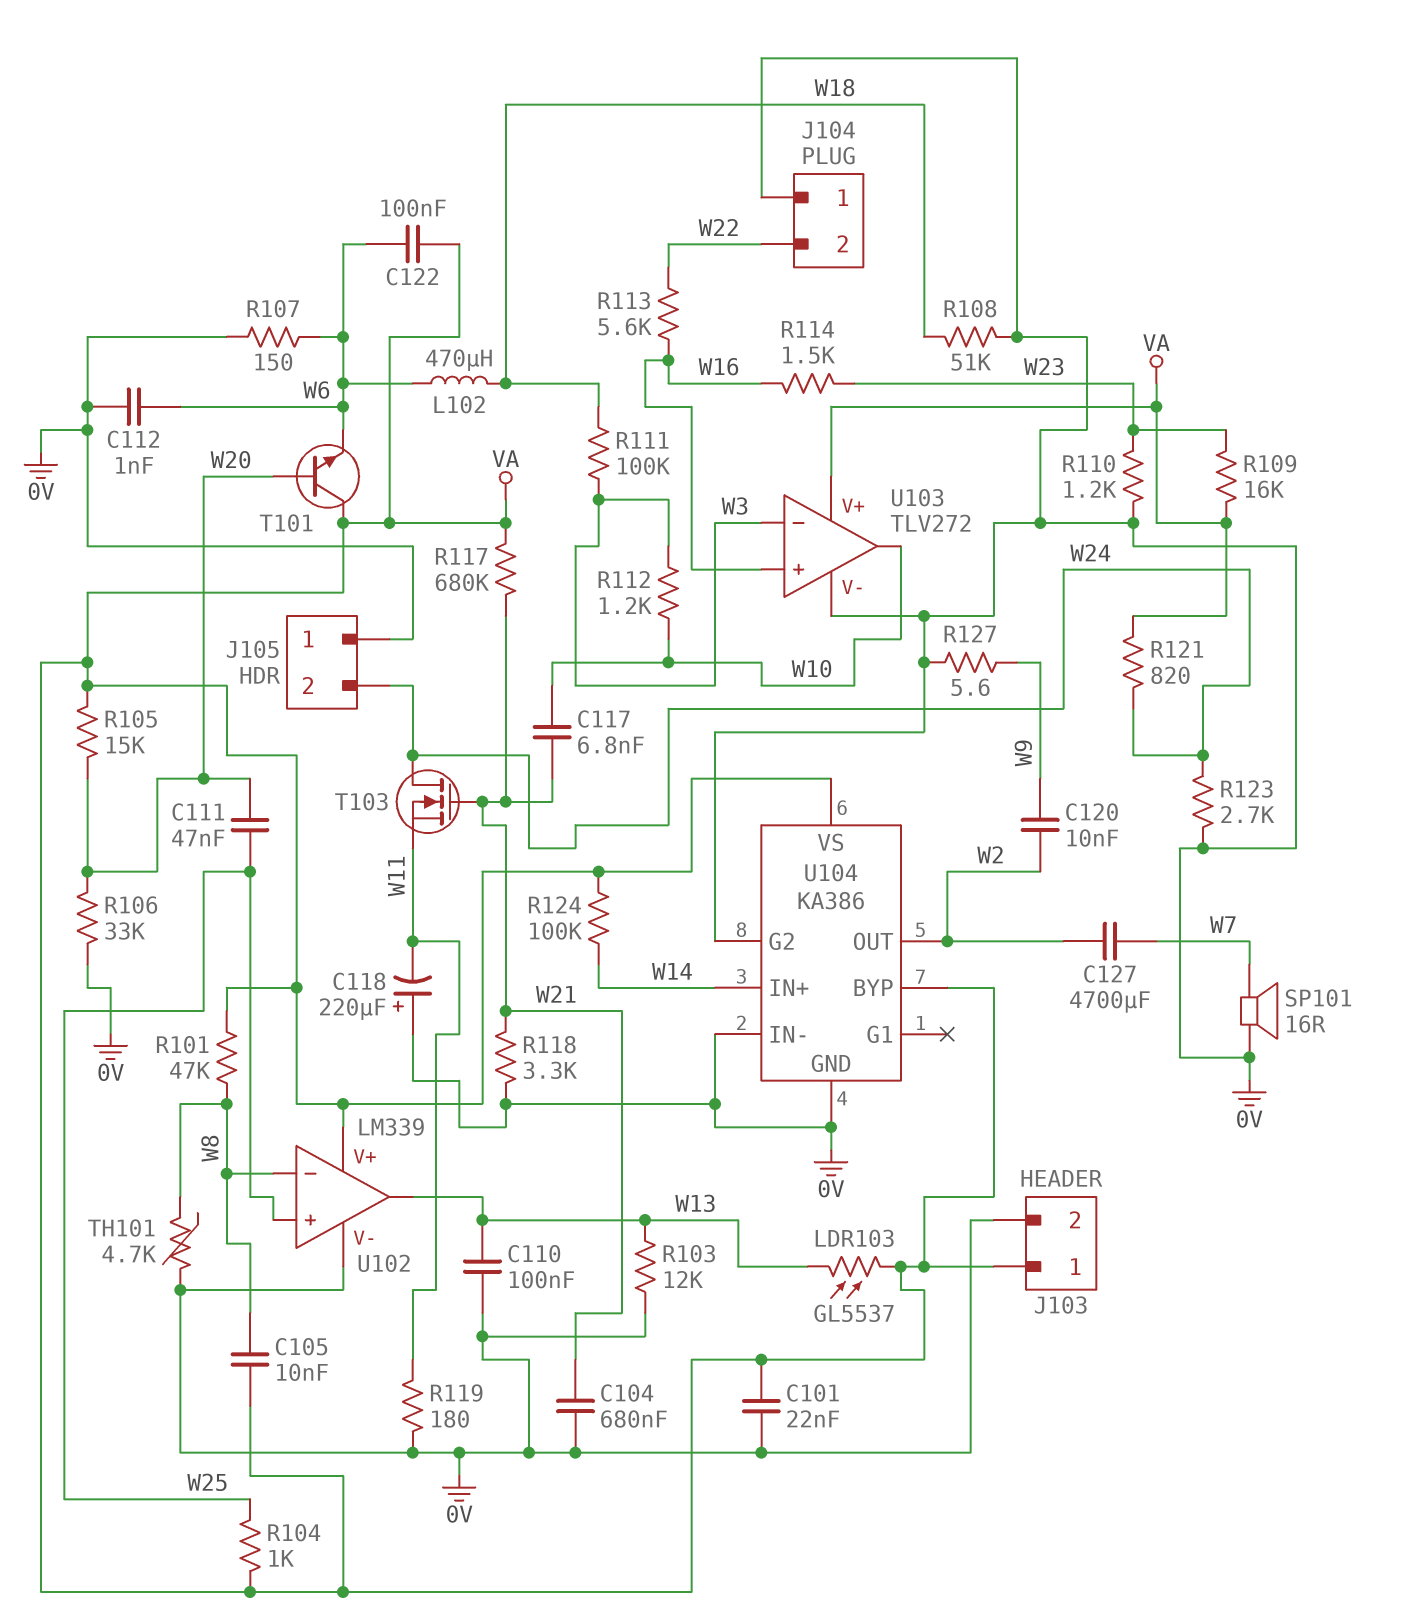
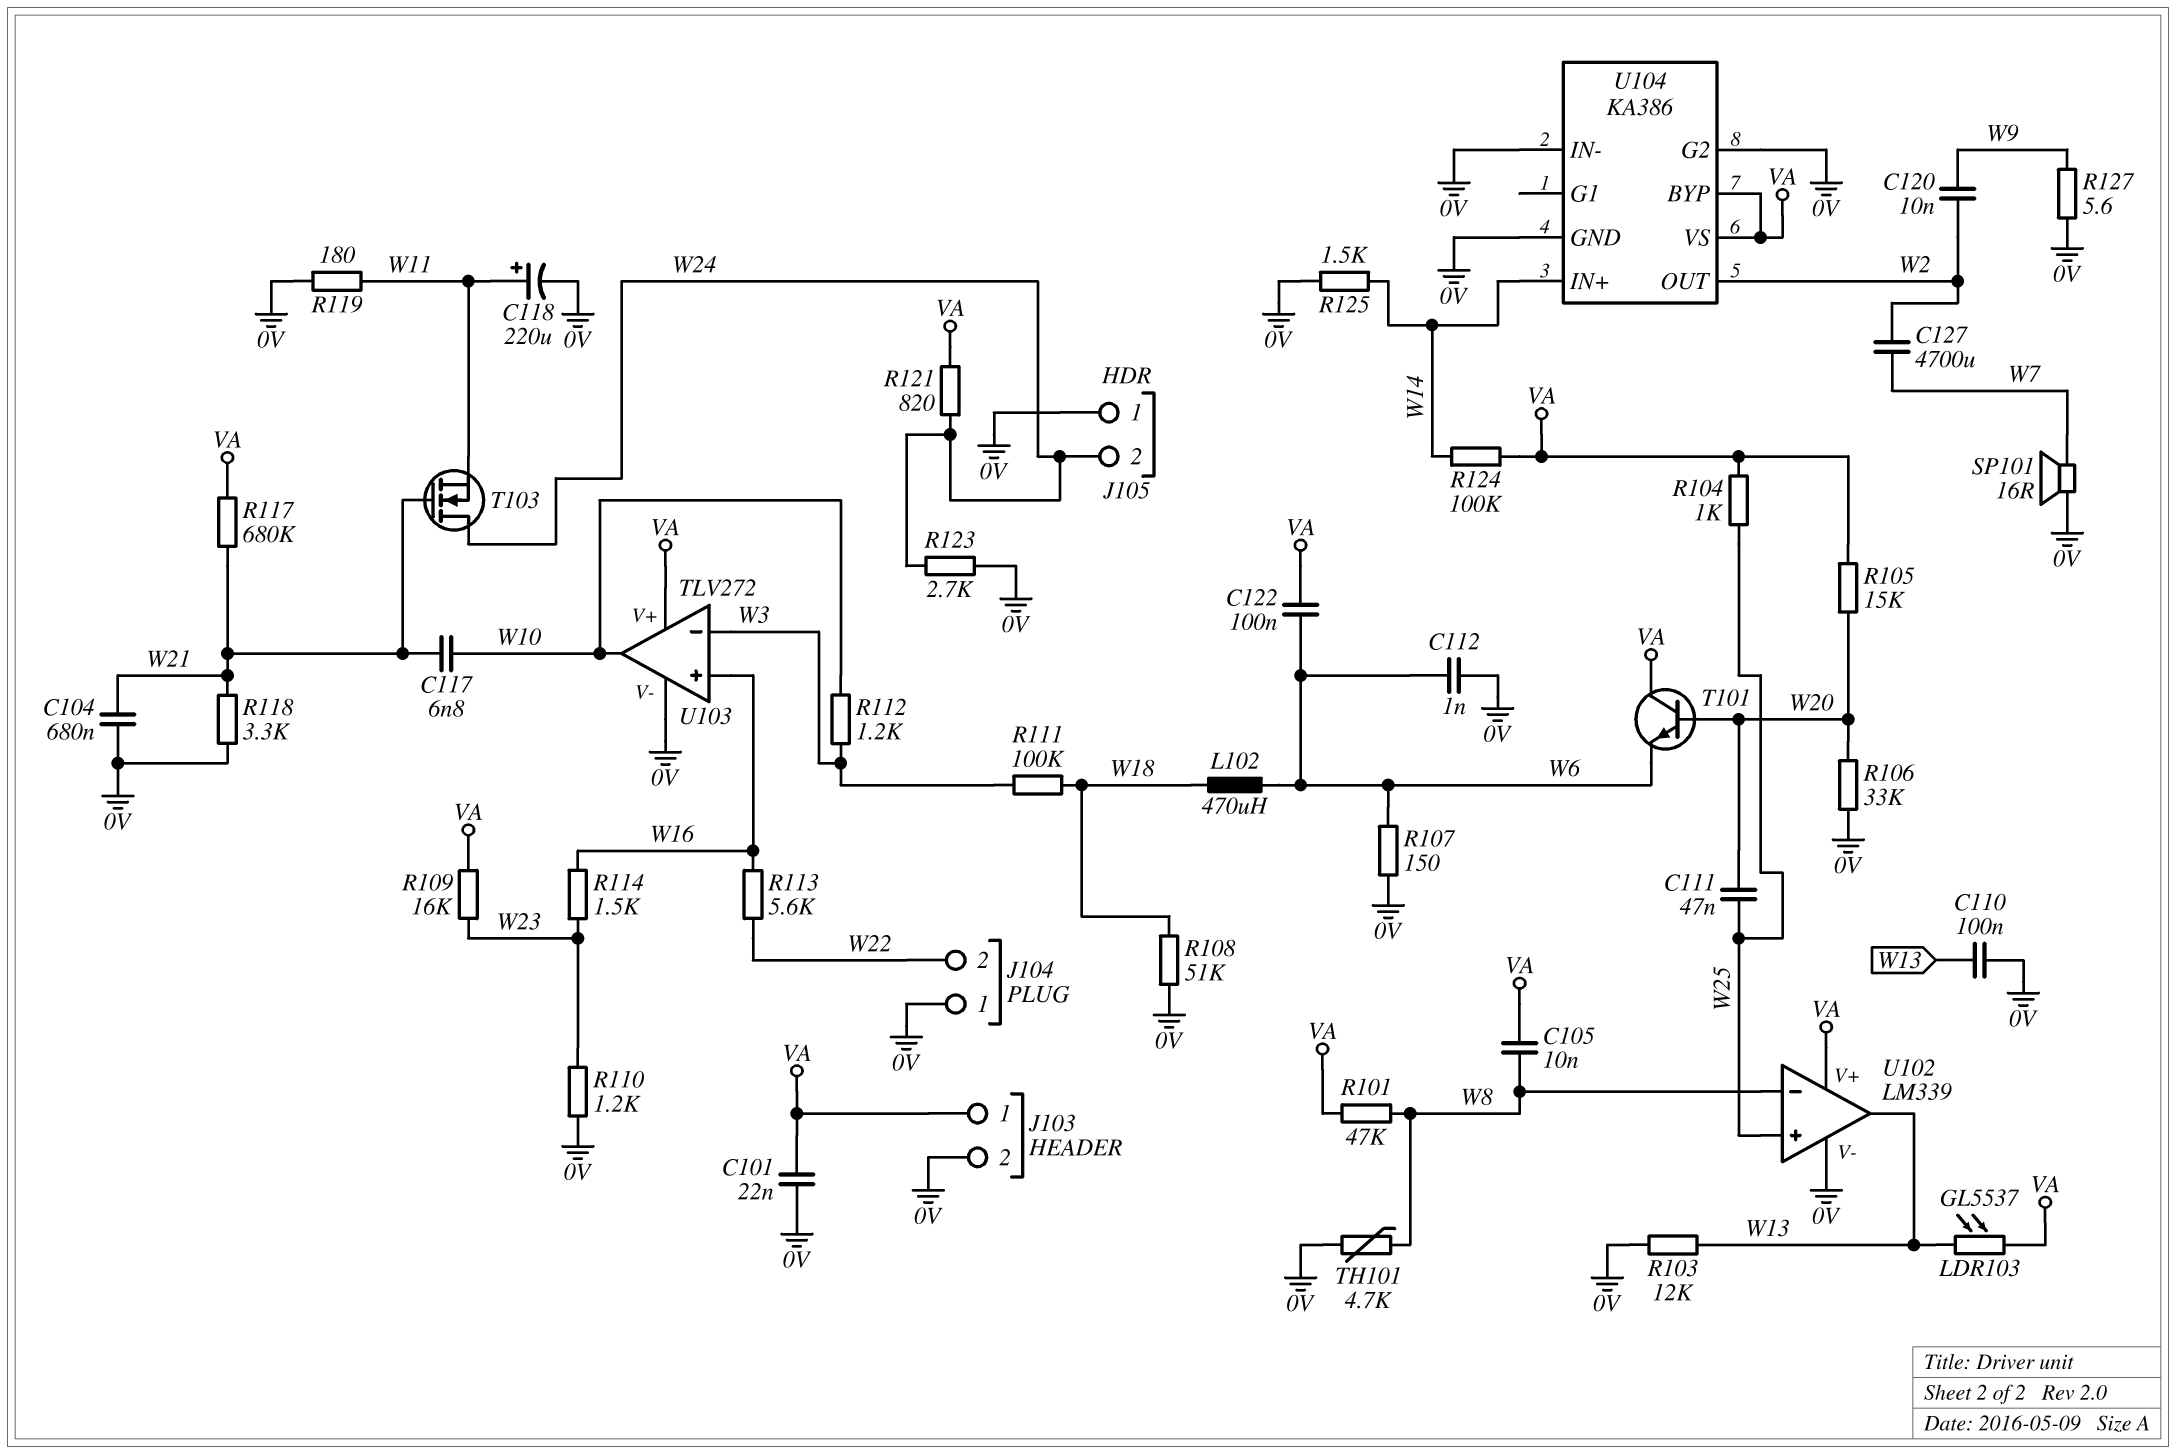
C118: 220uF (plus 0V, minus W11) -> 220uF (plus W11, minus 0V)
R125: none -> 1.5k (0V, W14)

